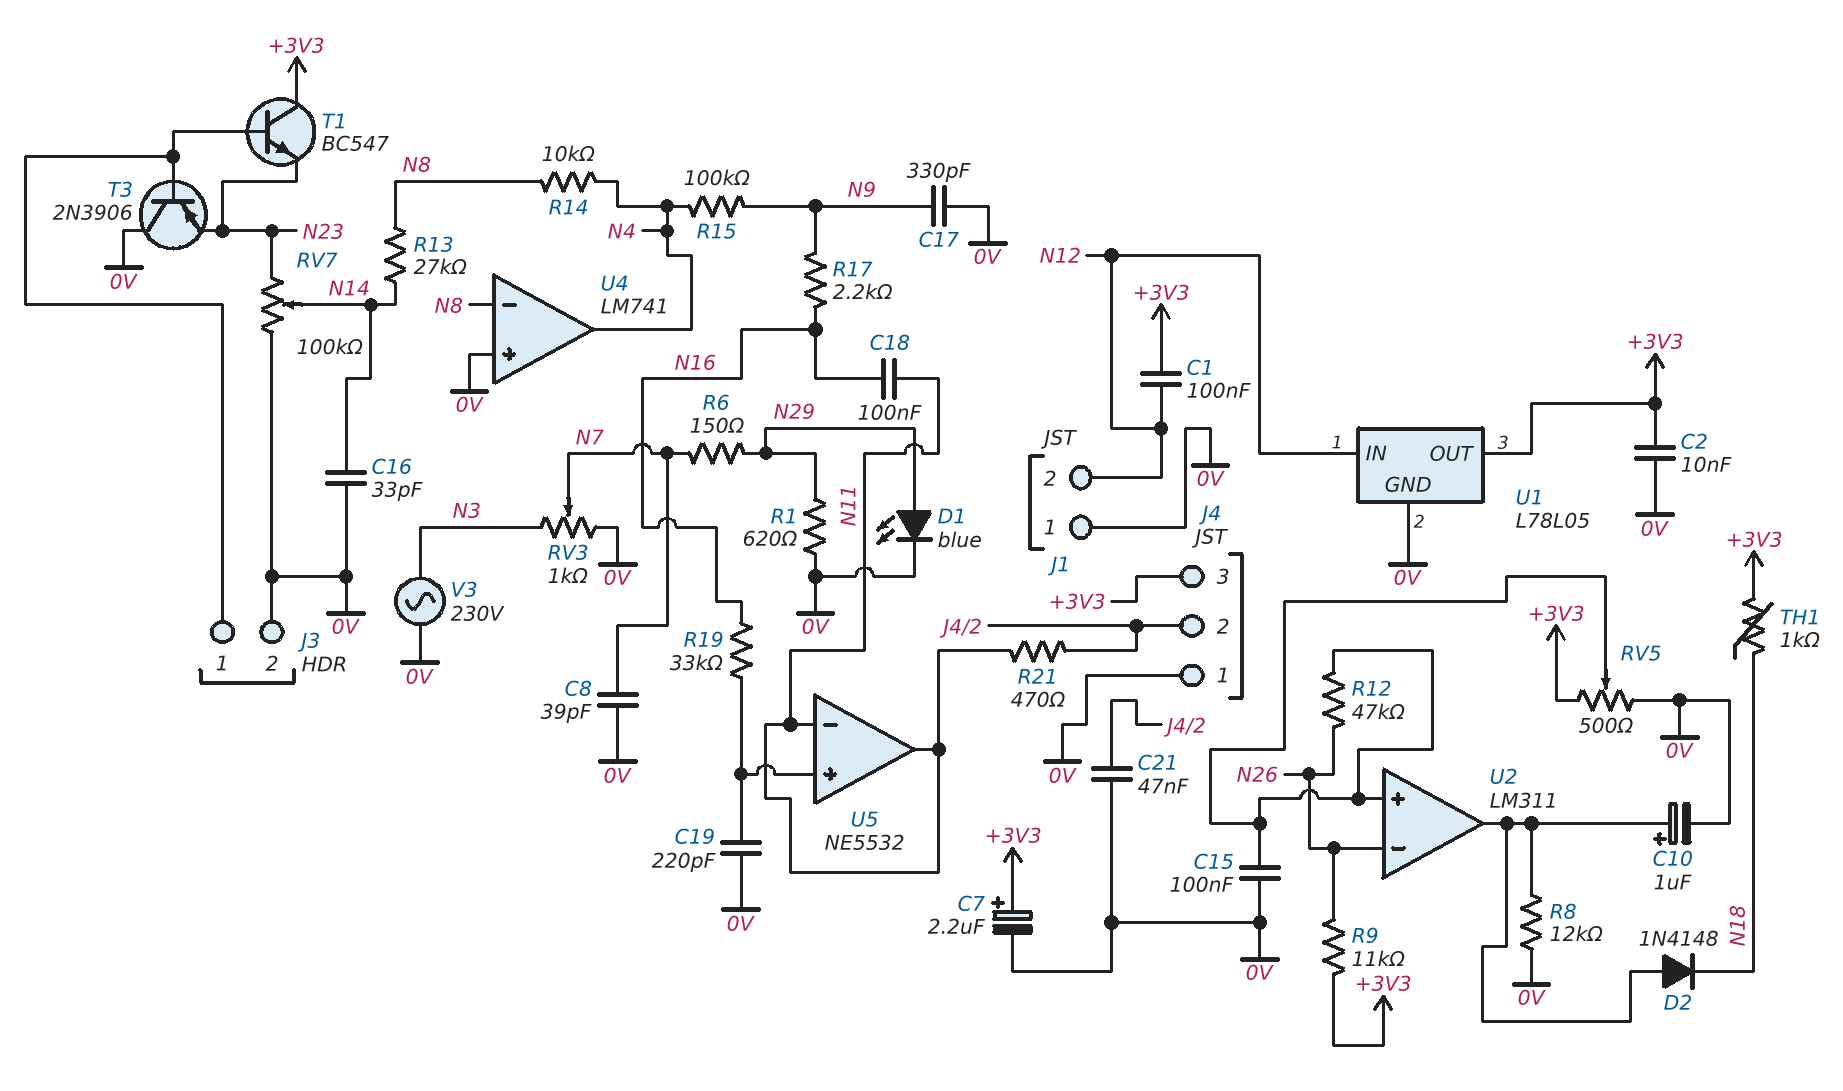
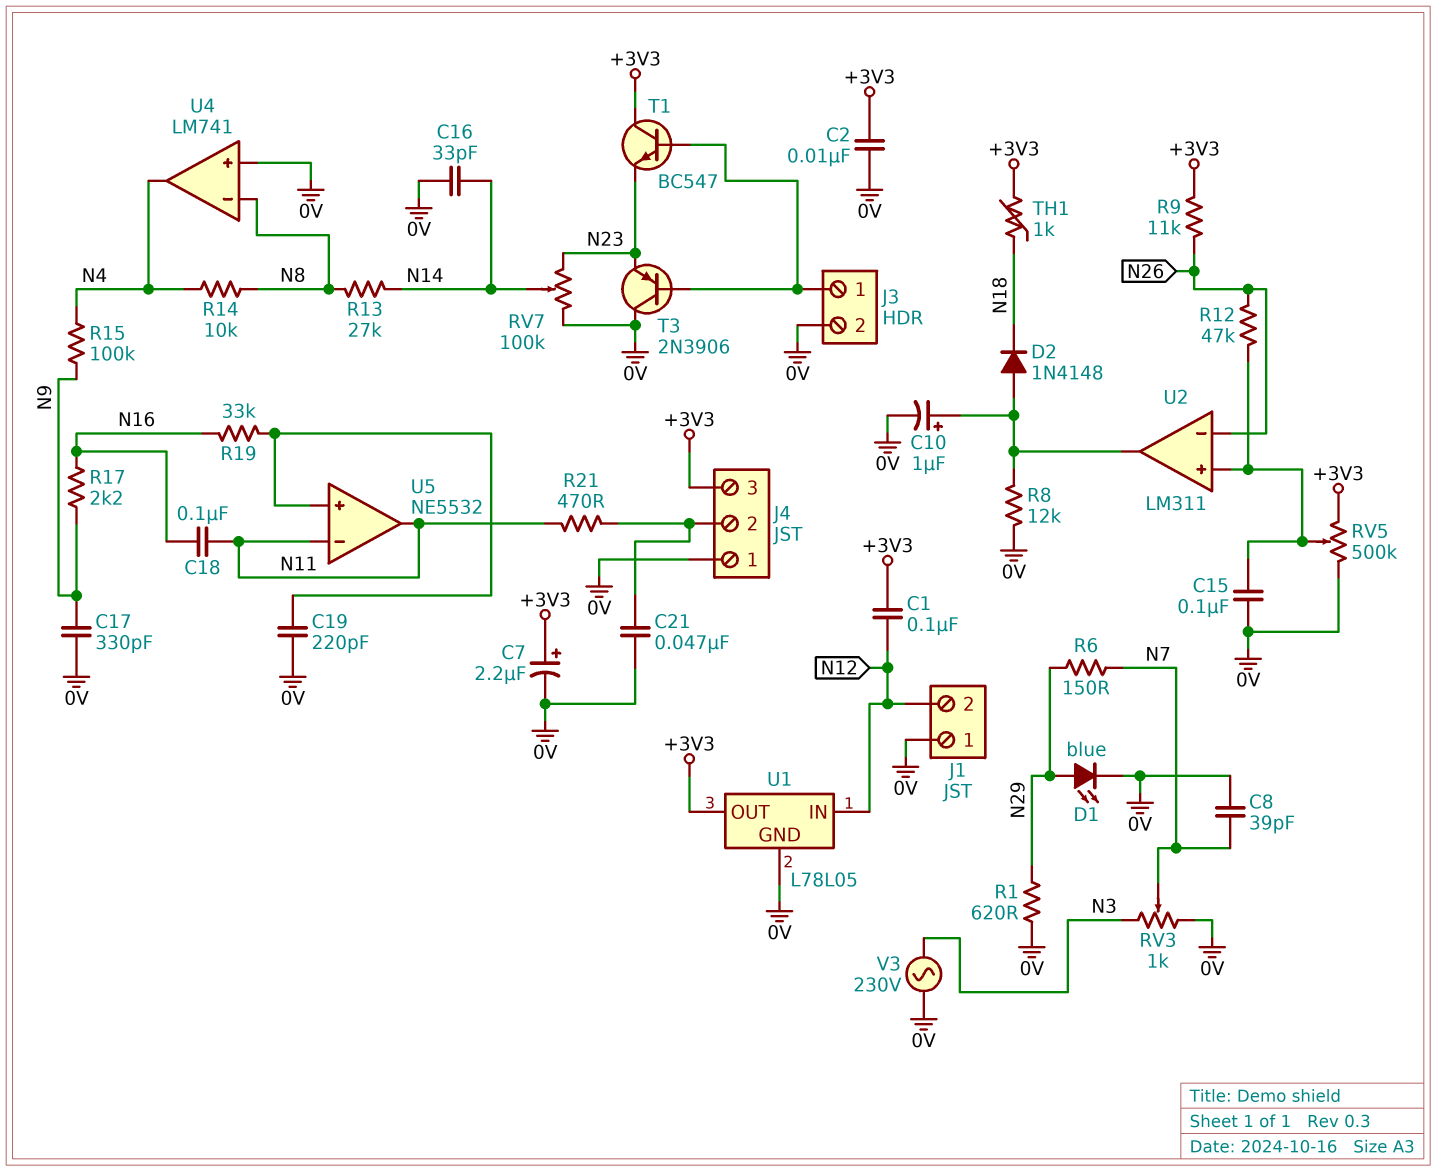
RV5: 500 (+3V3, 0V, wiper U2/in+) -> 500k (+3V3, 0V, wiper U2/in+)

